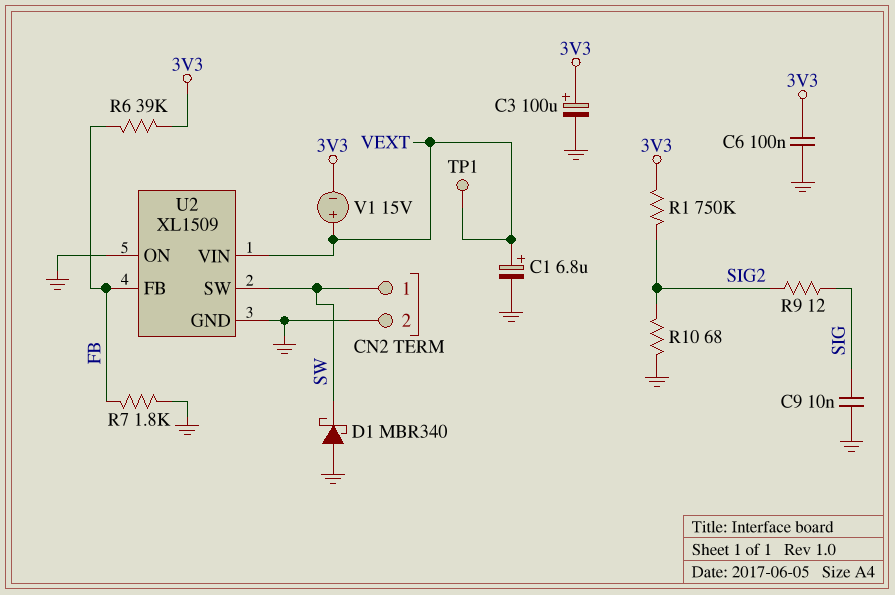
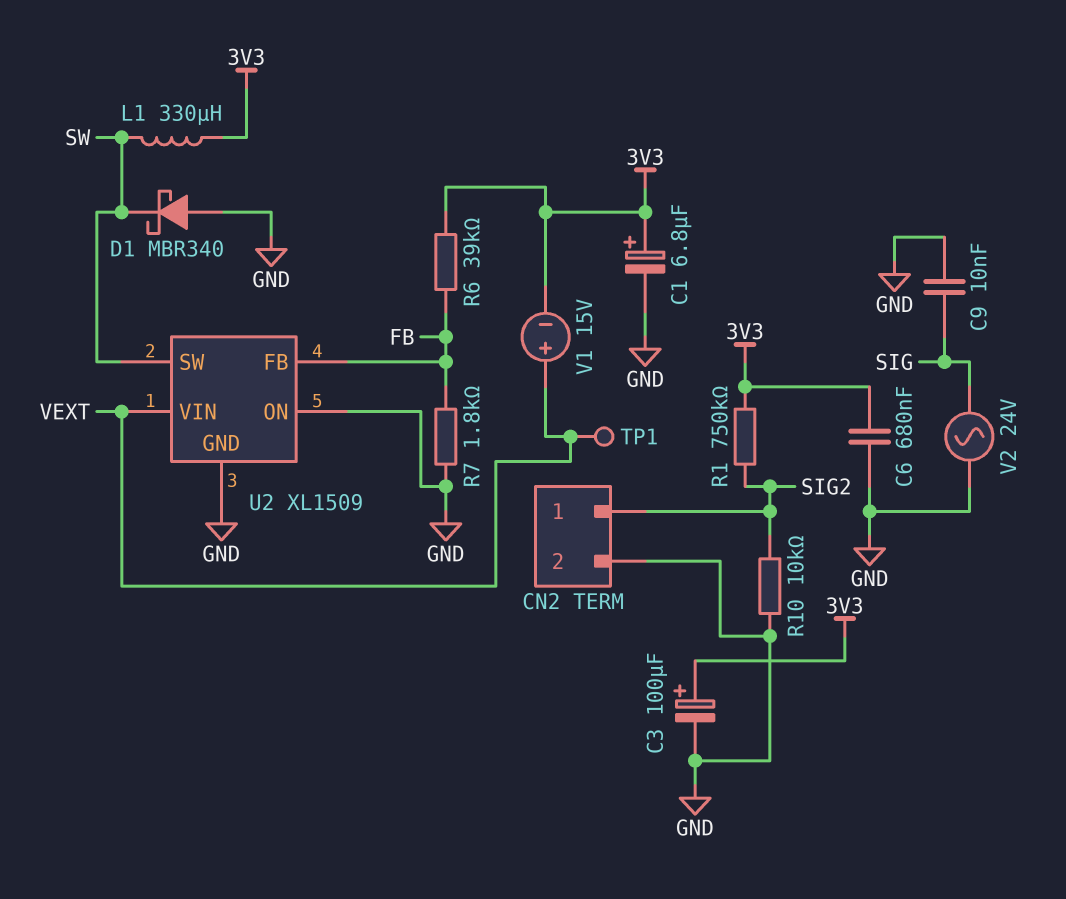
C1: 6.8uF (plus VEXT, minus GND) -> 6.8uF (plus 3V3, minus GND)
C6: 100nF (3V3, GND) -> 680nF (3V3, GND)
CN2 pin 1: SW -> SIG2
L1: none -> 330uH (3V3, SW)
R9: 12 (SIG, SIG2) -> none
R10: 68 (GND, SIG2) -> 10k (GND, SIG2)
V2: none -> AC 24V (GND, SIG)

